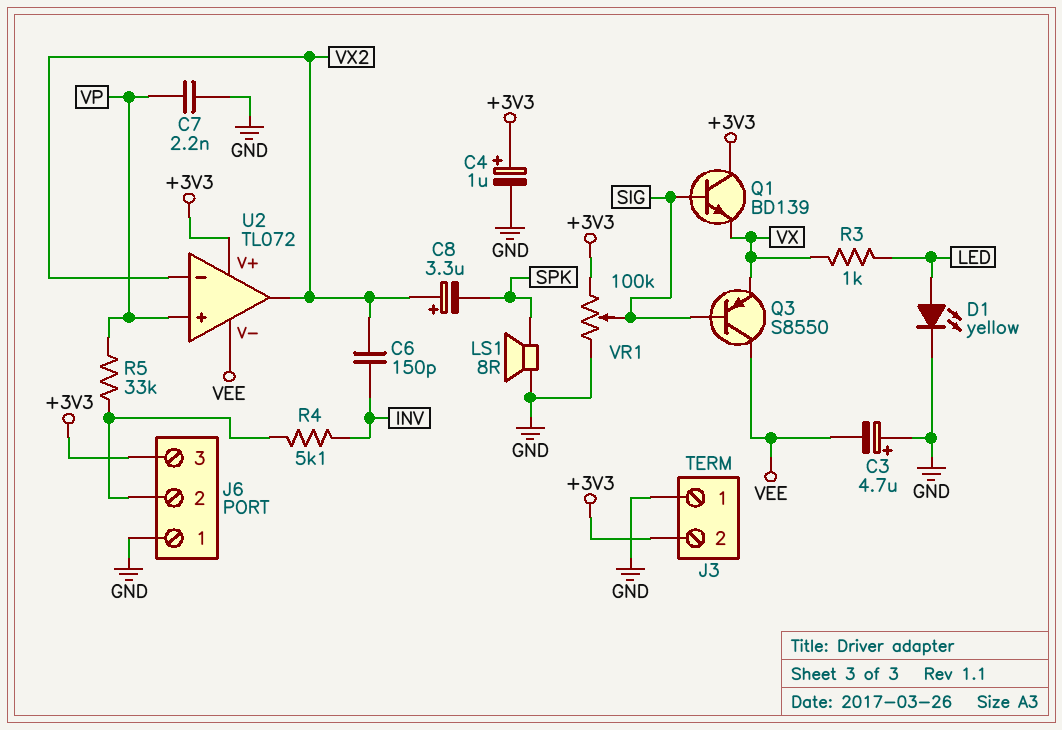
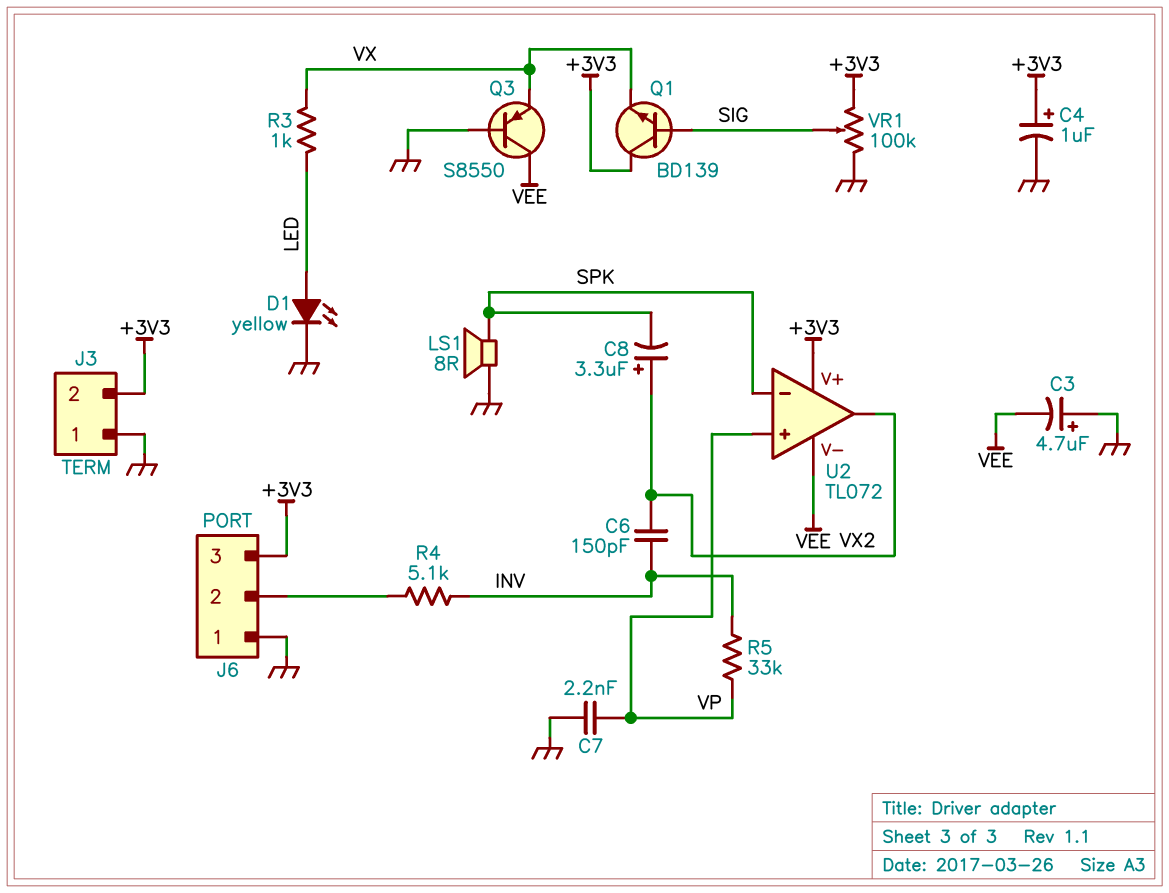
Q3: PNP S8550 (B SIG, C VEE, E VX) -> PNP S8550 (B GND, C VEE, E VX)
R5: 33k (J6/2, VP) -> 33k (INV, VP)
U2 pin in-: VX2 -> SPK

